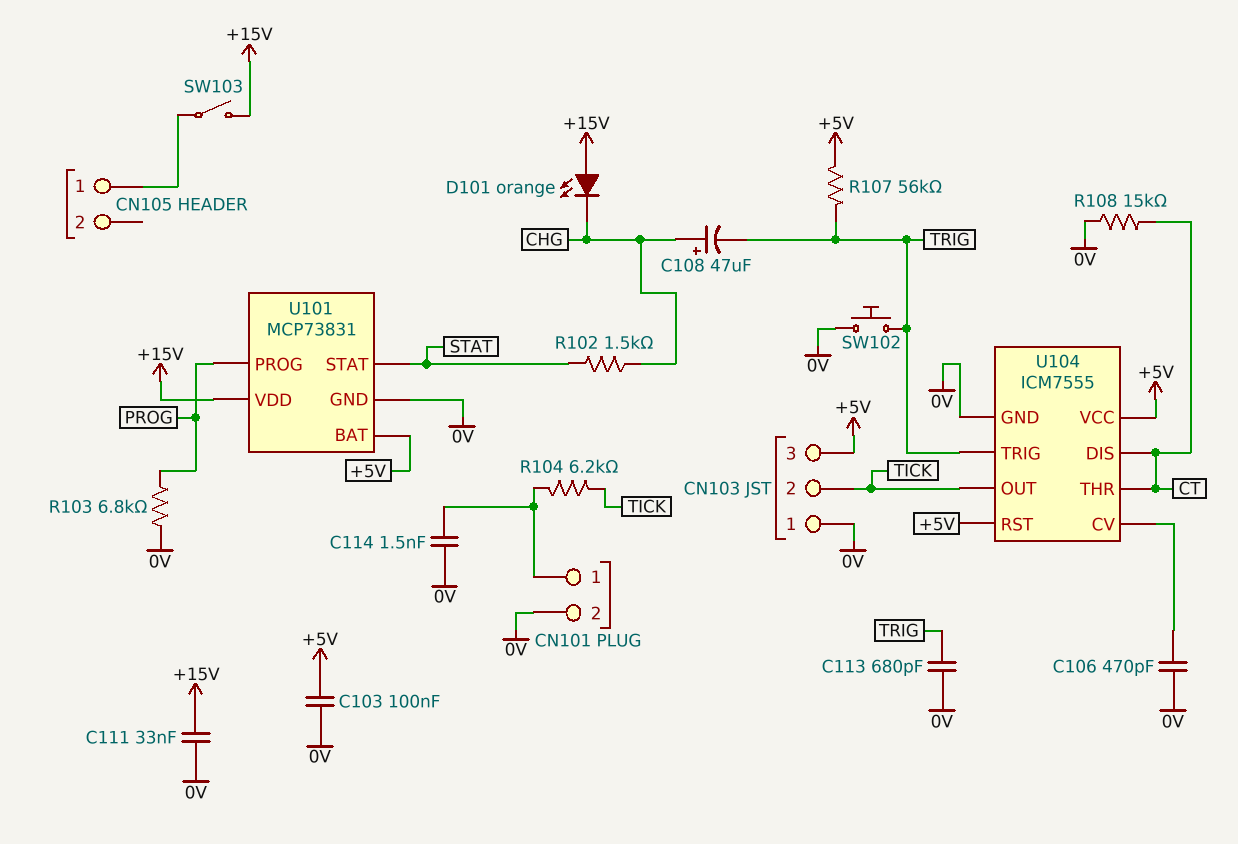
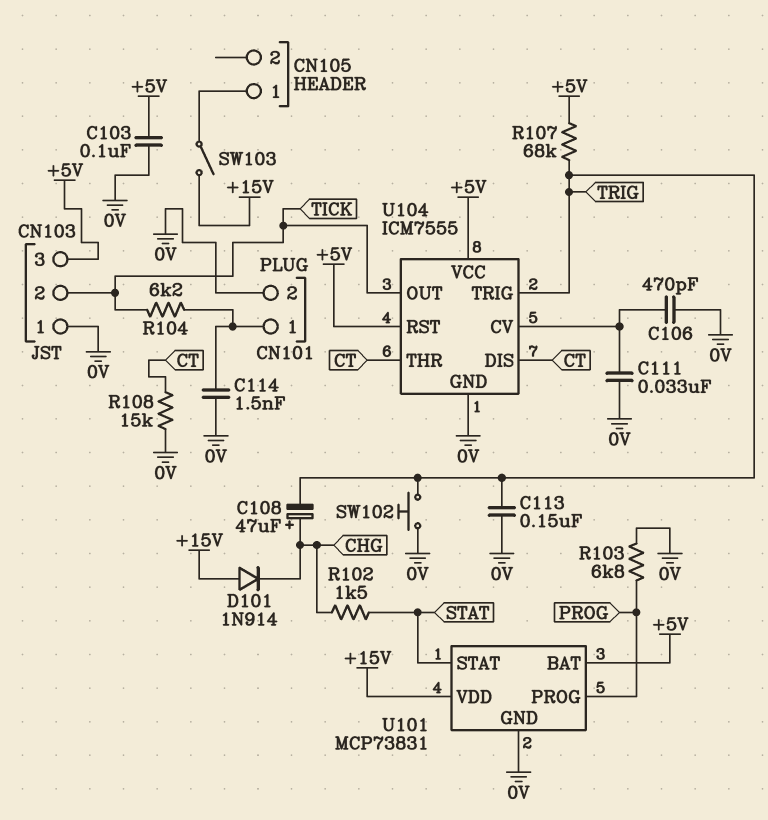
C111: 33nF (+15V, 0V) -> 33nF (0V, U104/CV)
C113: 680pF (0V, TRIG) -> 150nF (0V, TRIG)
D101: LED orange (A +15V, K CHG) -> diode 1N914 (A +15V, K CHG)
R107: 56k (+5V, TRIG) -> 68k (+5V, TRIG)

